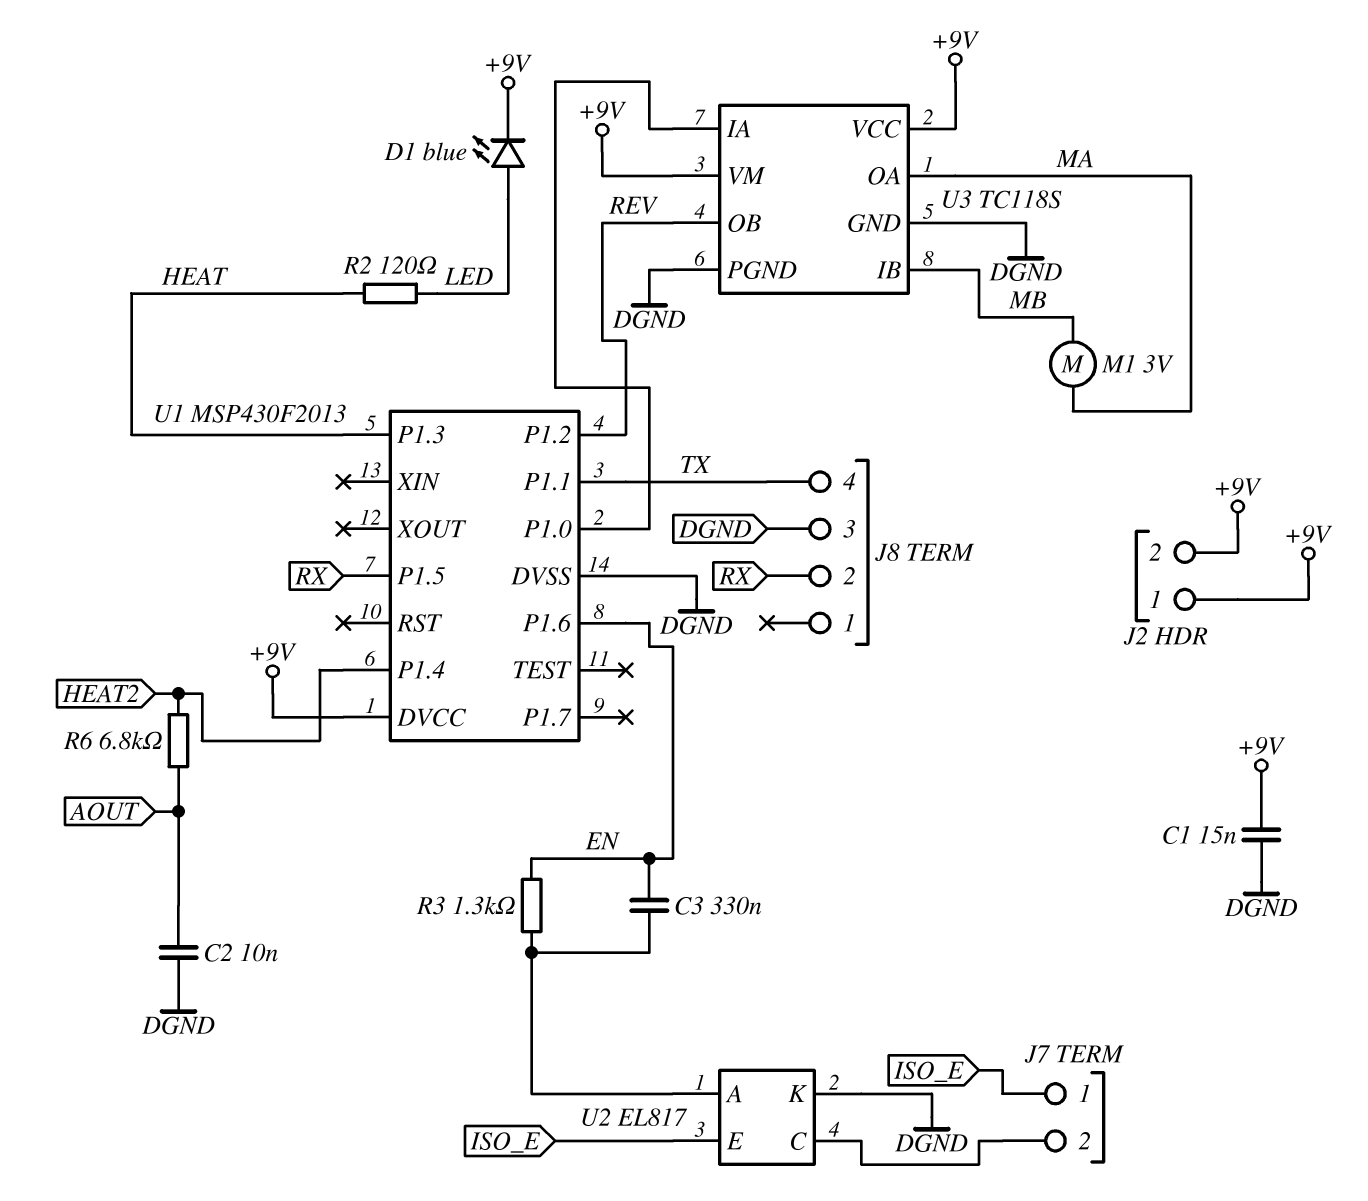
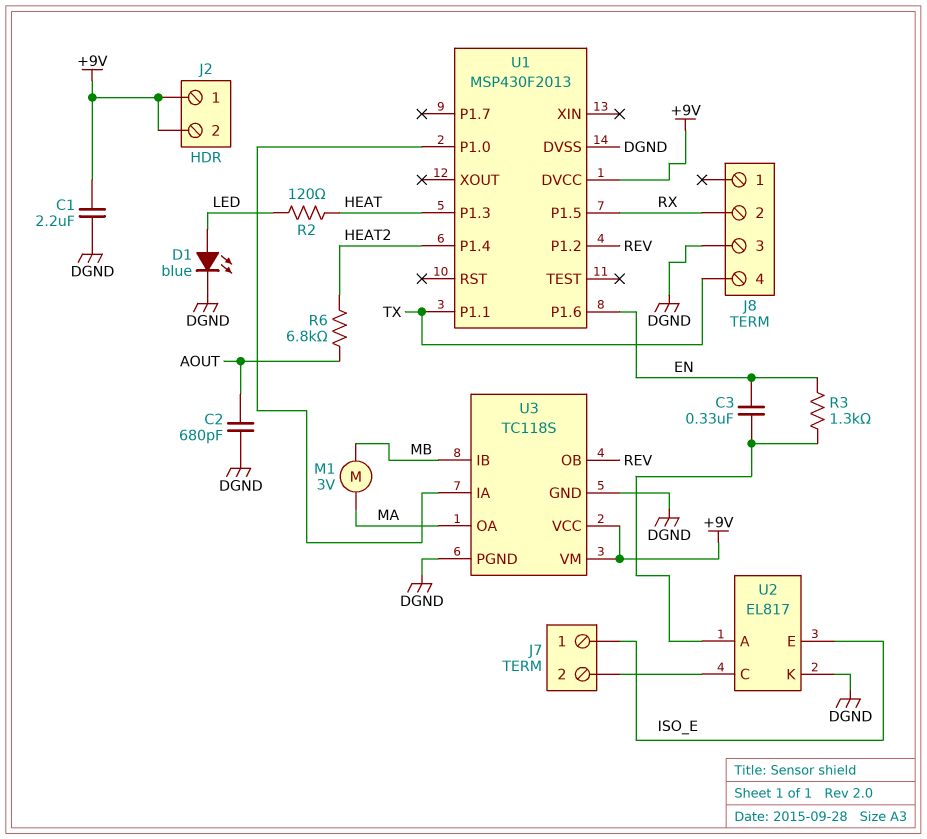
C1: 15nF (+9V, DGND) -> 2.2uF (+9V, DGND)
C2: 10nF (AOUT, DGND) -> 680pF (AOUT, DGND)
D1: LED blue (A LED, K +9V) -> LED blue (A LED, K DGND)

